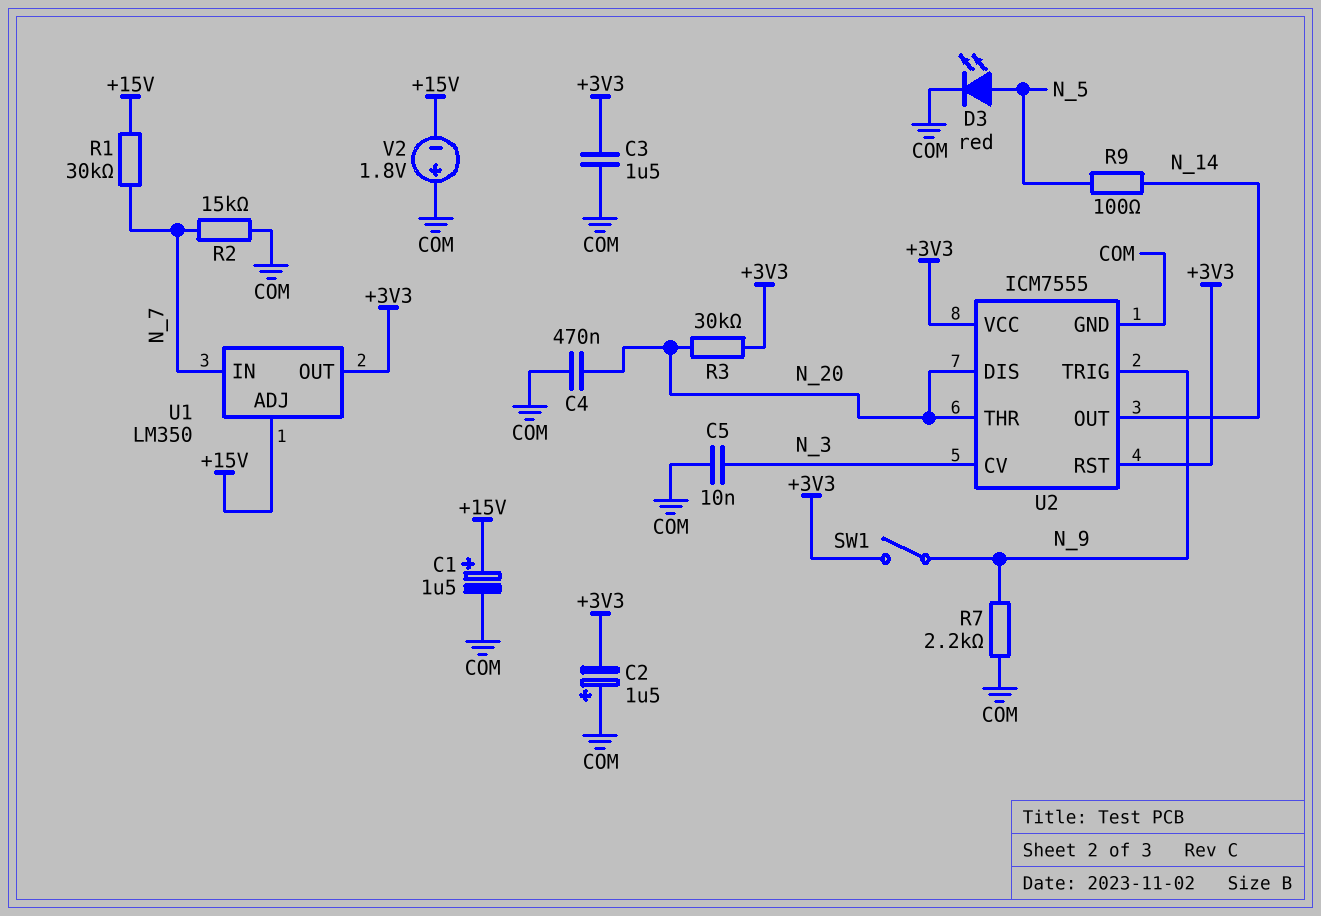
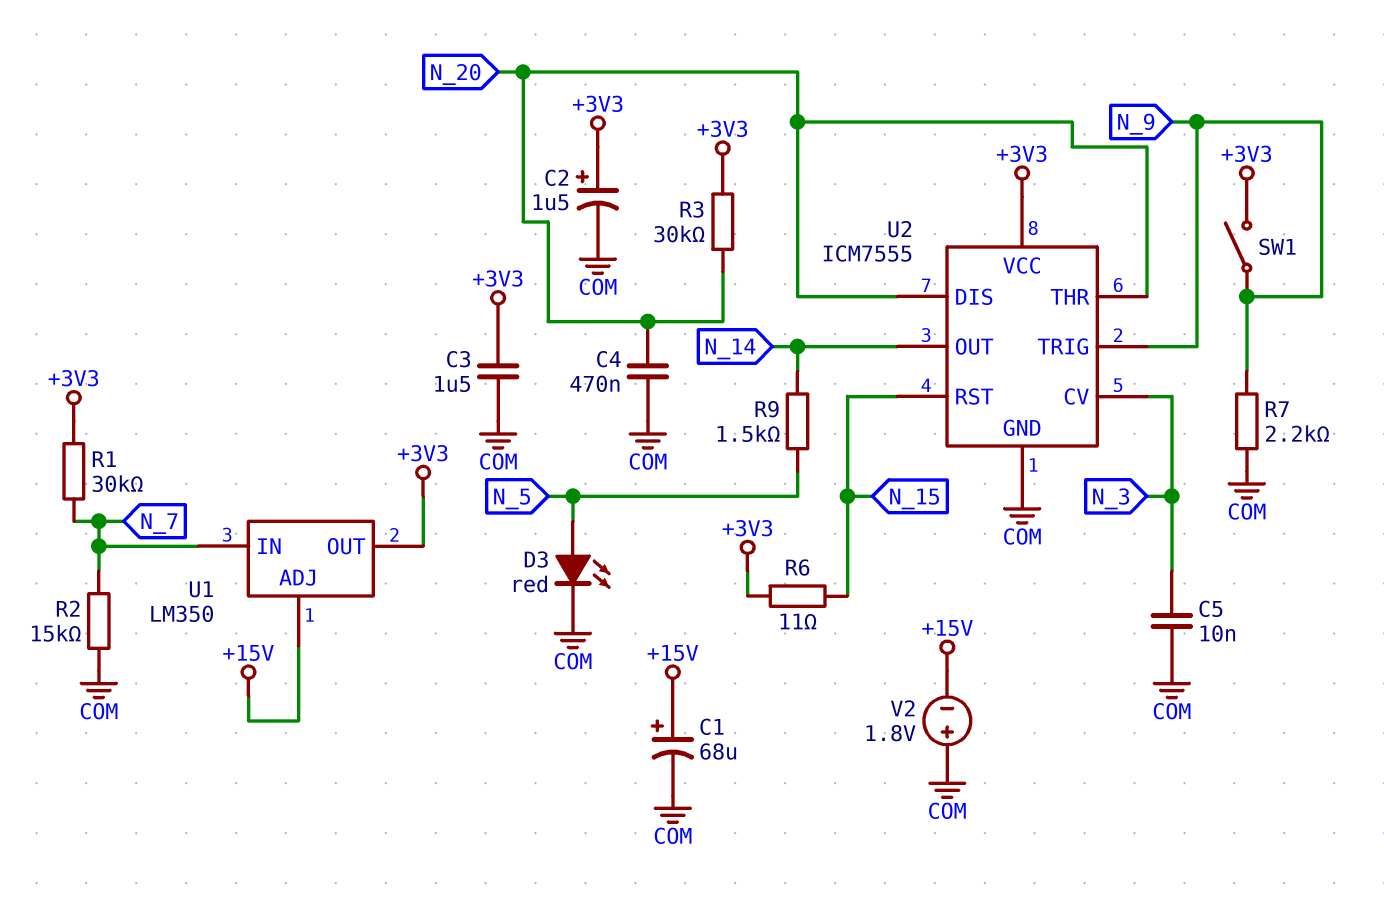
C1: 1.5uF (plus +15V, minus COM) -> 68uF (plus +15V, minus COM)
C2: 1.5uF (plus COM, minus +3V3) -> 1.5uF (plus +3V3, minus COM)
R1: 30k (+15V, N_7) -> 30k (+3V3, N_7)
R6: none -> 11 (+3V3, N_15)
R9: 100 (N_5, N_14) -> 1.5k (N_5, N_14)
U2 pin RST: +3V3 -> N_15

